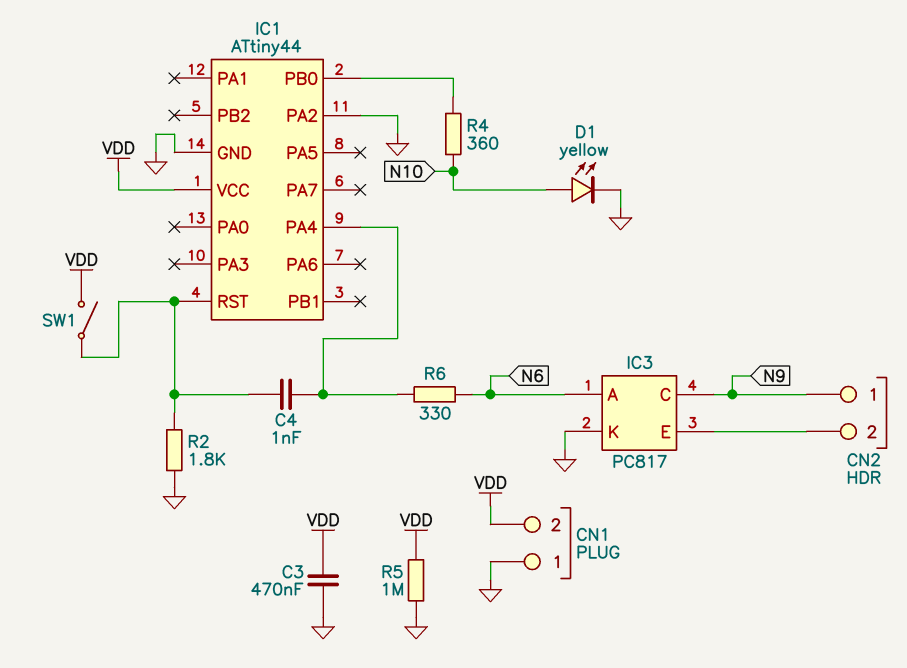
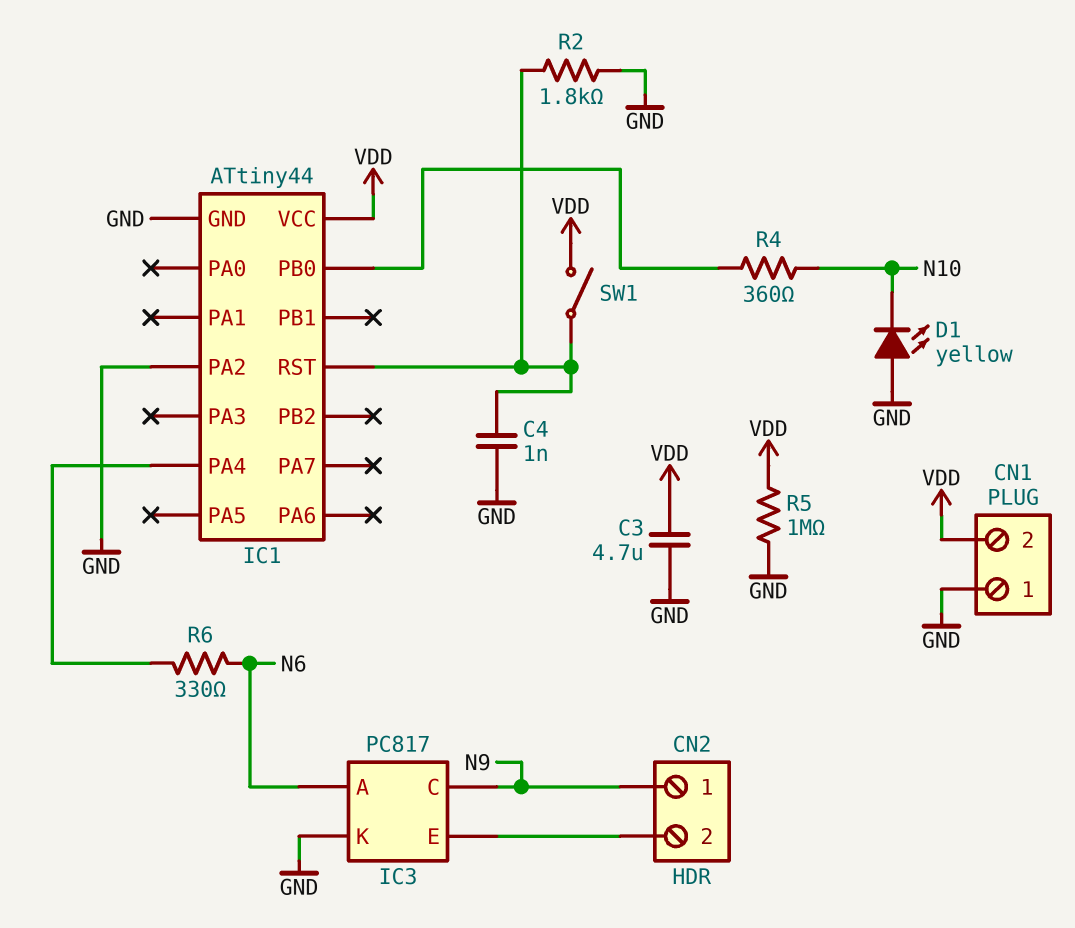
C3: 470nF (GND, VDD) -> 4.7uF (GND, VDD)
C4: 1nF (IC1/PA4, IC1/RST) -> 1nF (GND, IC1/RST)
D1: LED yellow (A N10, K GND) -> LED yellow (A GND, K N10)

